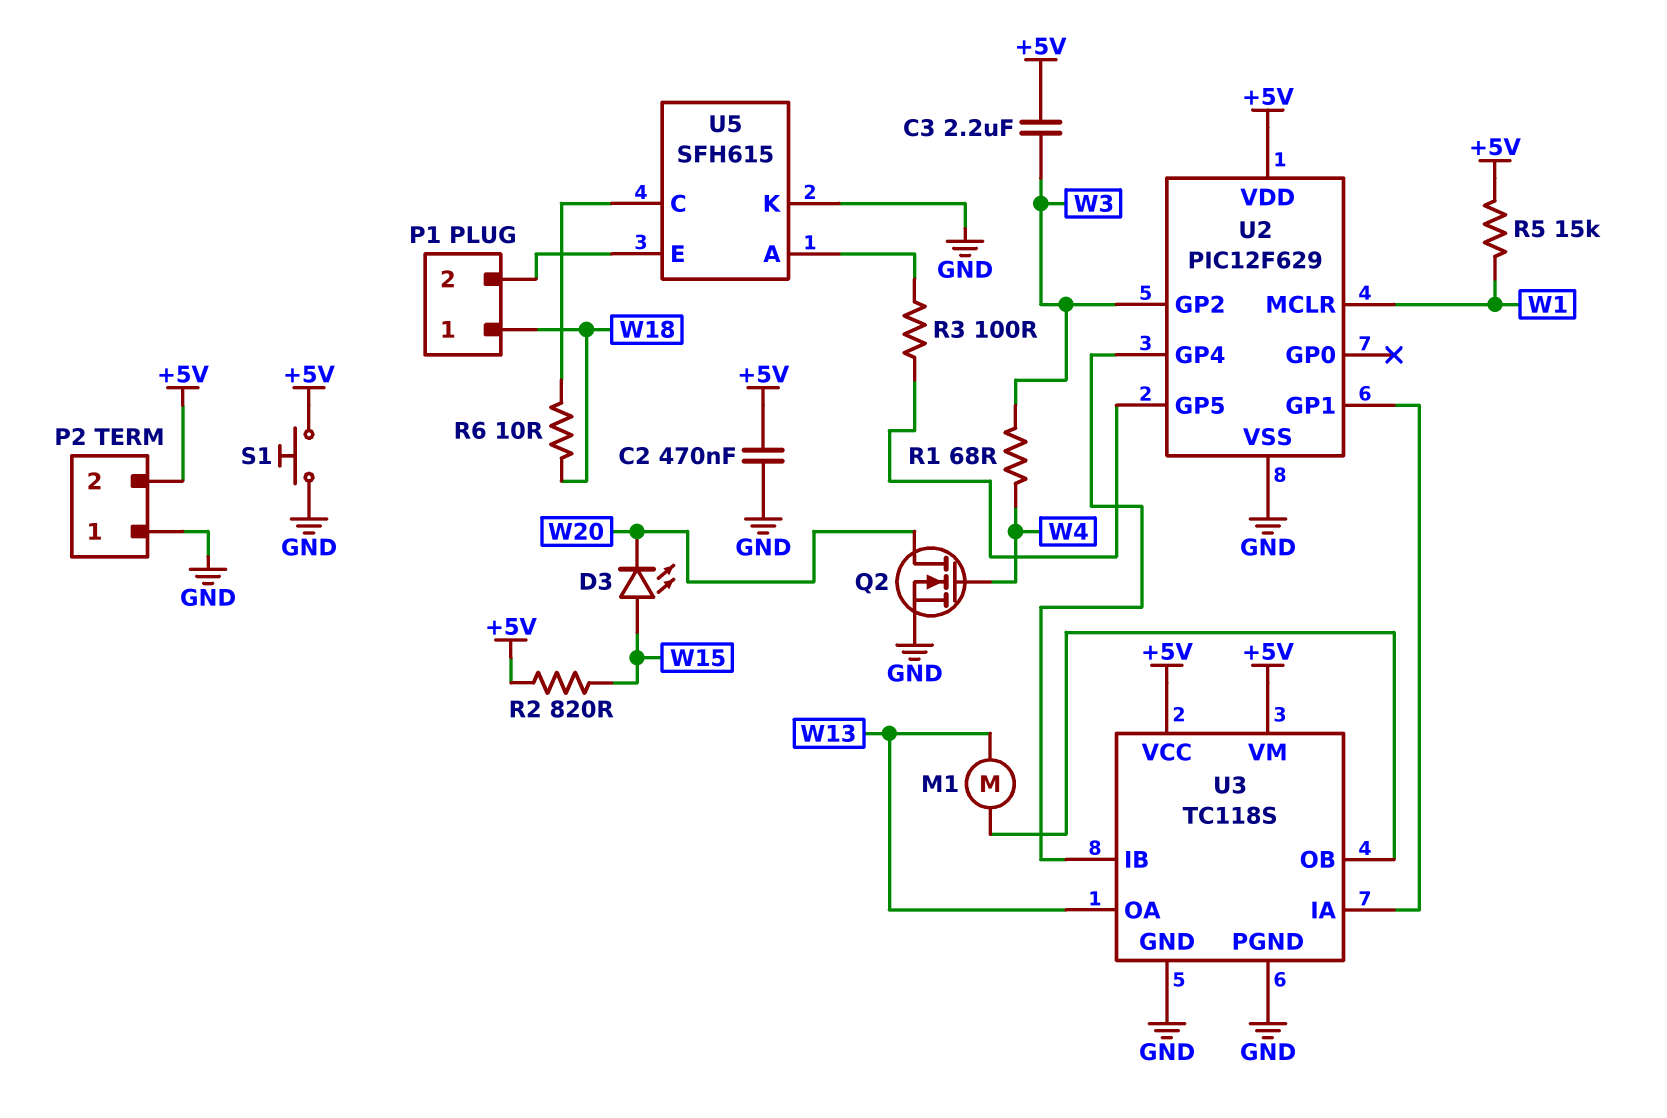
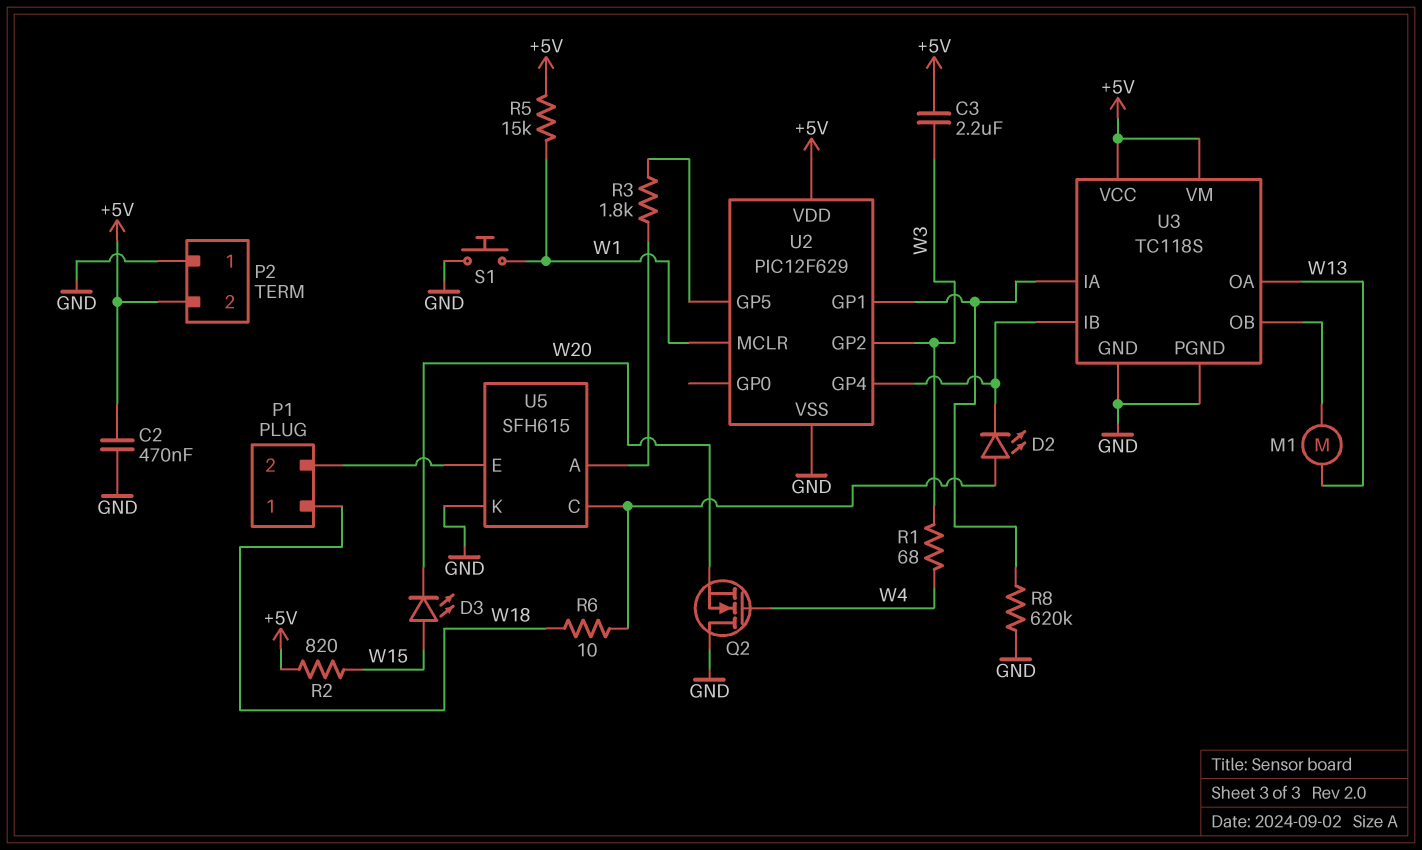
D2: none -> LED (A U5/C, K U2/GP4)
Q2: NMOS (G W4, D W20, S GND) -> NMOS (G W4, D GND, S W20)
R3: 100 (U2/GP5, U5/A) -> 1.8k (U2/GP5, U5/A)
R8: none -> 620k (GND, U2/GP1)
S1: button (+5V, GND) -> button (GND, W1)

